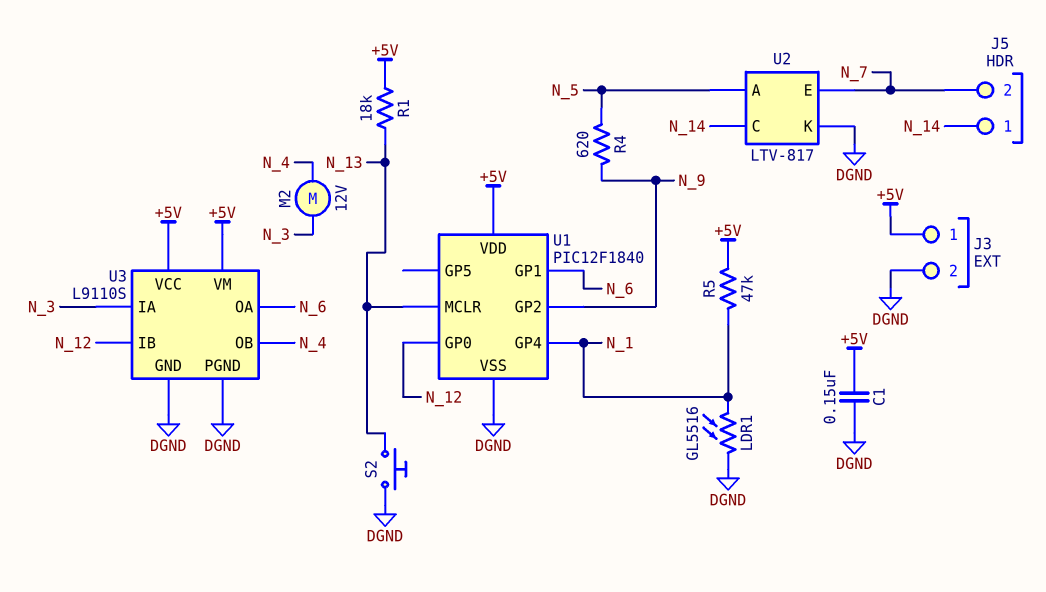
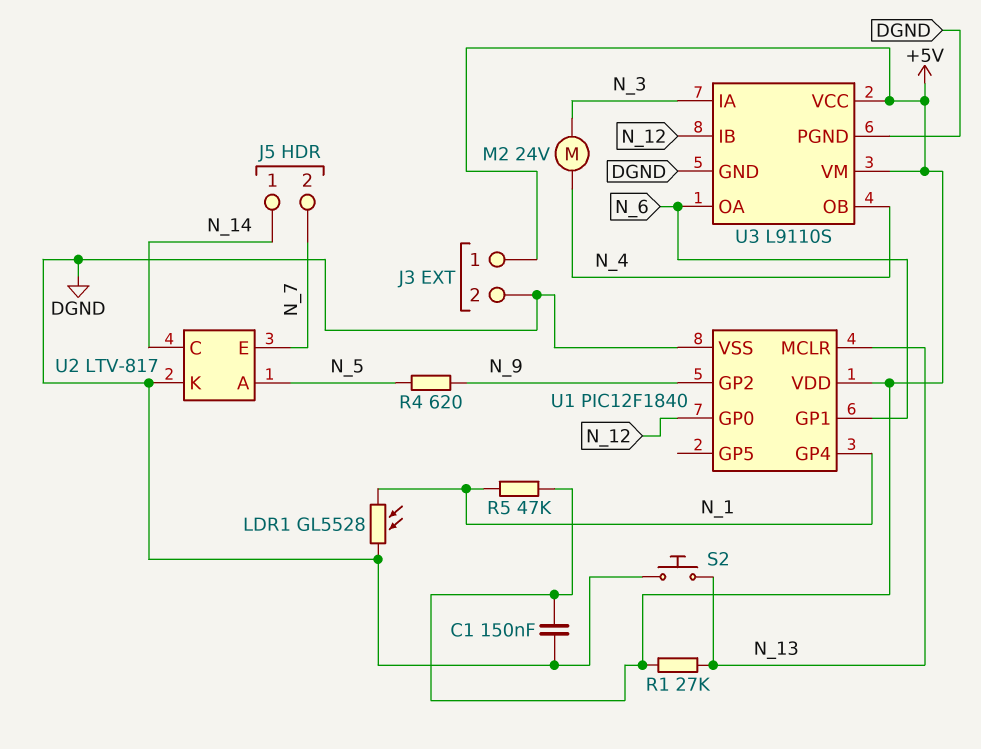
LDR1: GL5516 (DGND, N_1) -> GL5528 (DGND, N_1)
M2: motor 12V (N_3, N_4) -> motor 24V (N_3, N_4)
R1: 18k (+5V, N_13) -> 27k (+5V, N_13)

